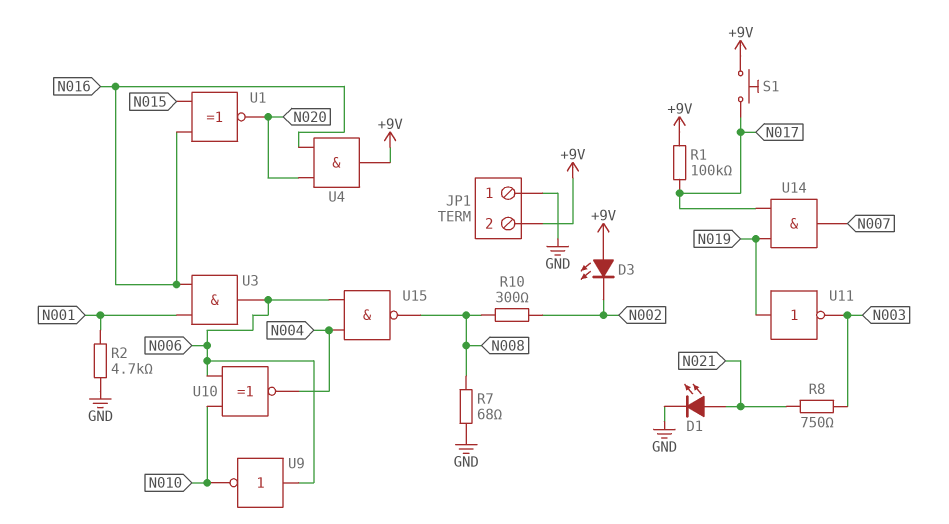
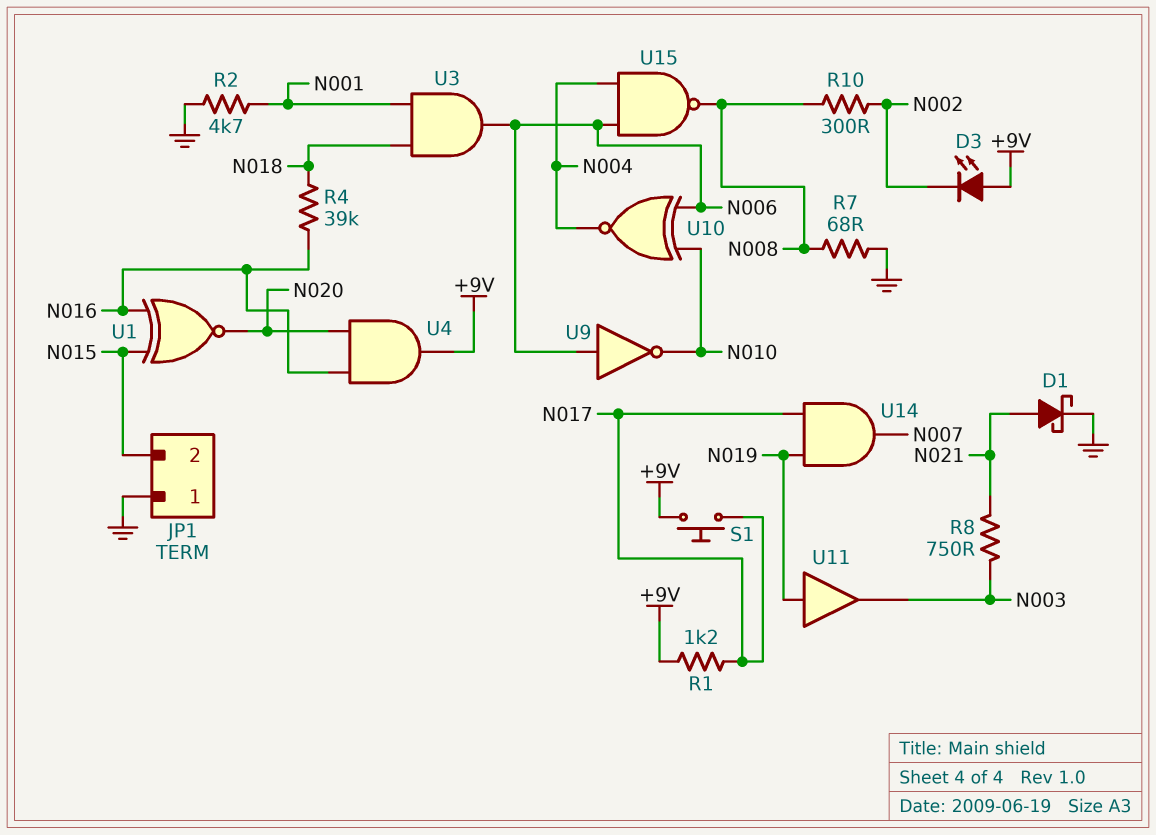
D1: LED (A N021, K GND) -> schottky (A N021, K GND)
JP1 pin 2: +9V -> N015
R1: 100k (+9V, N017) -> 1.2k (+9V, N017)
R4: none -> 39k (N016, N018)
U3: AND (in N001, in N016, out N006) -> AND (in N001, in N018, out N006)
U11: NOT (in N019, out N003) -> buffer (in N019, out N003)

